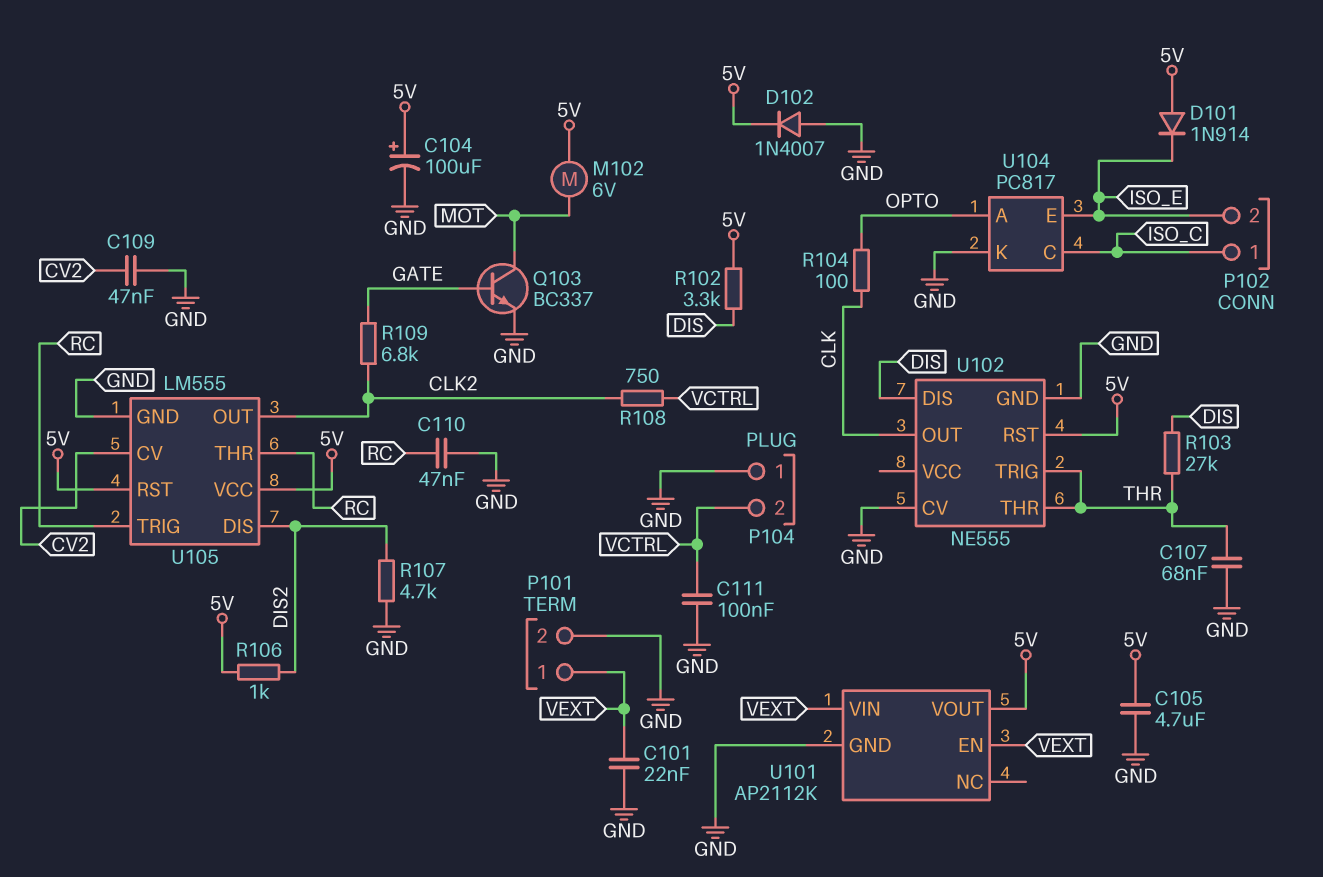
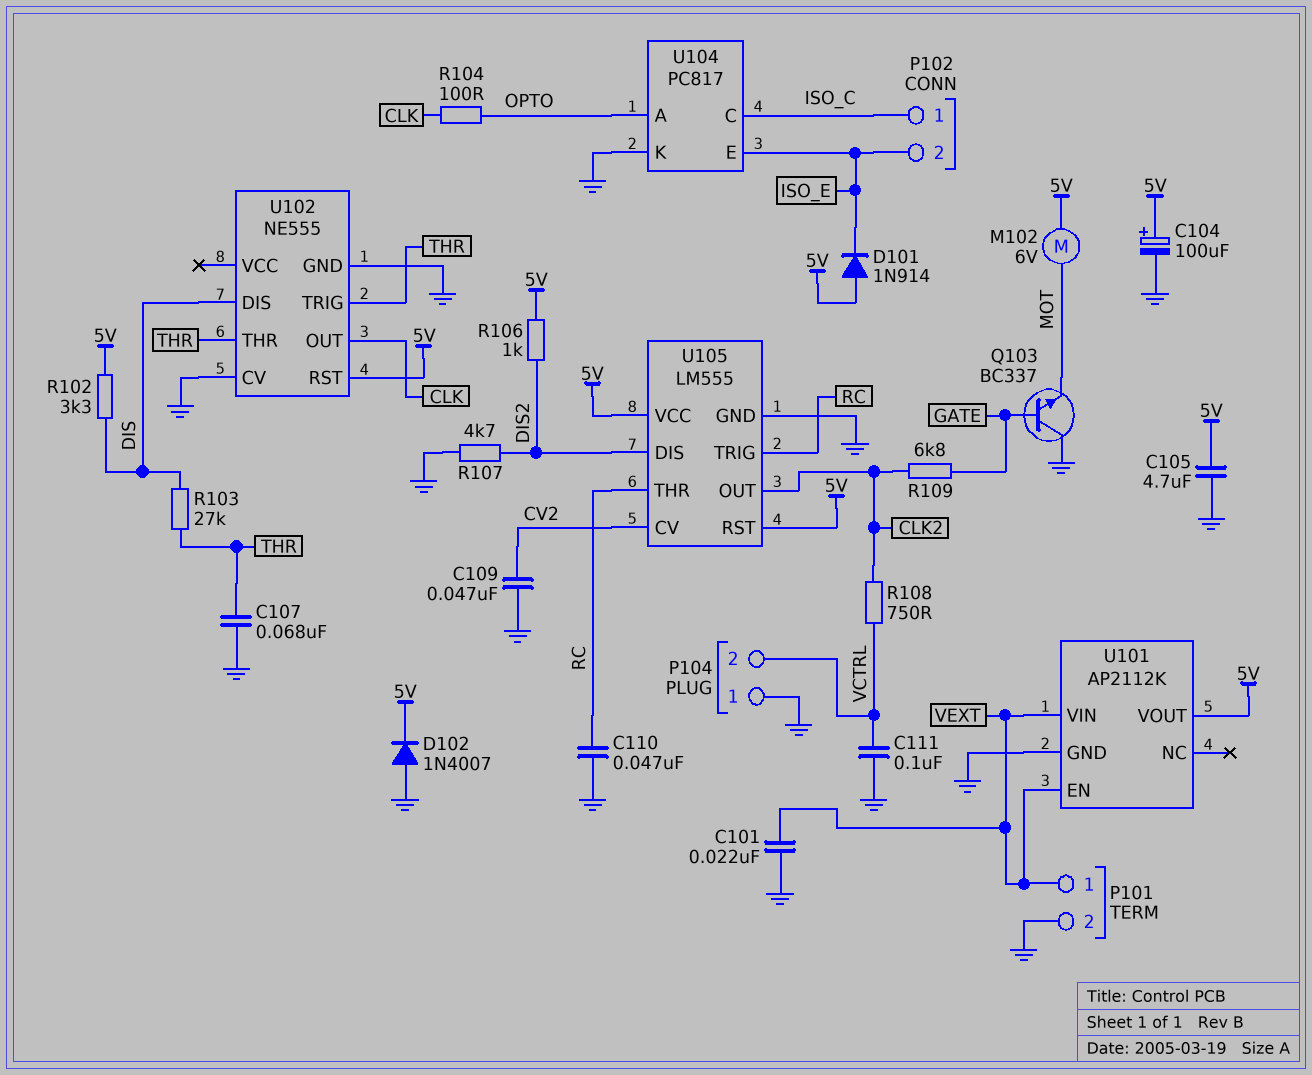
Q103: NPN BC337 (B GATE, C MOT, E GND) -> NPN BC337 (B GATE, C GND, E MOT)

